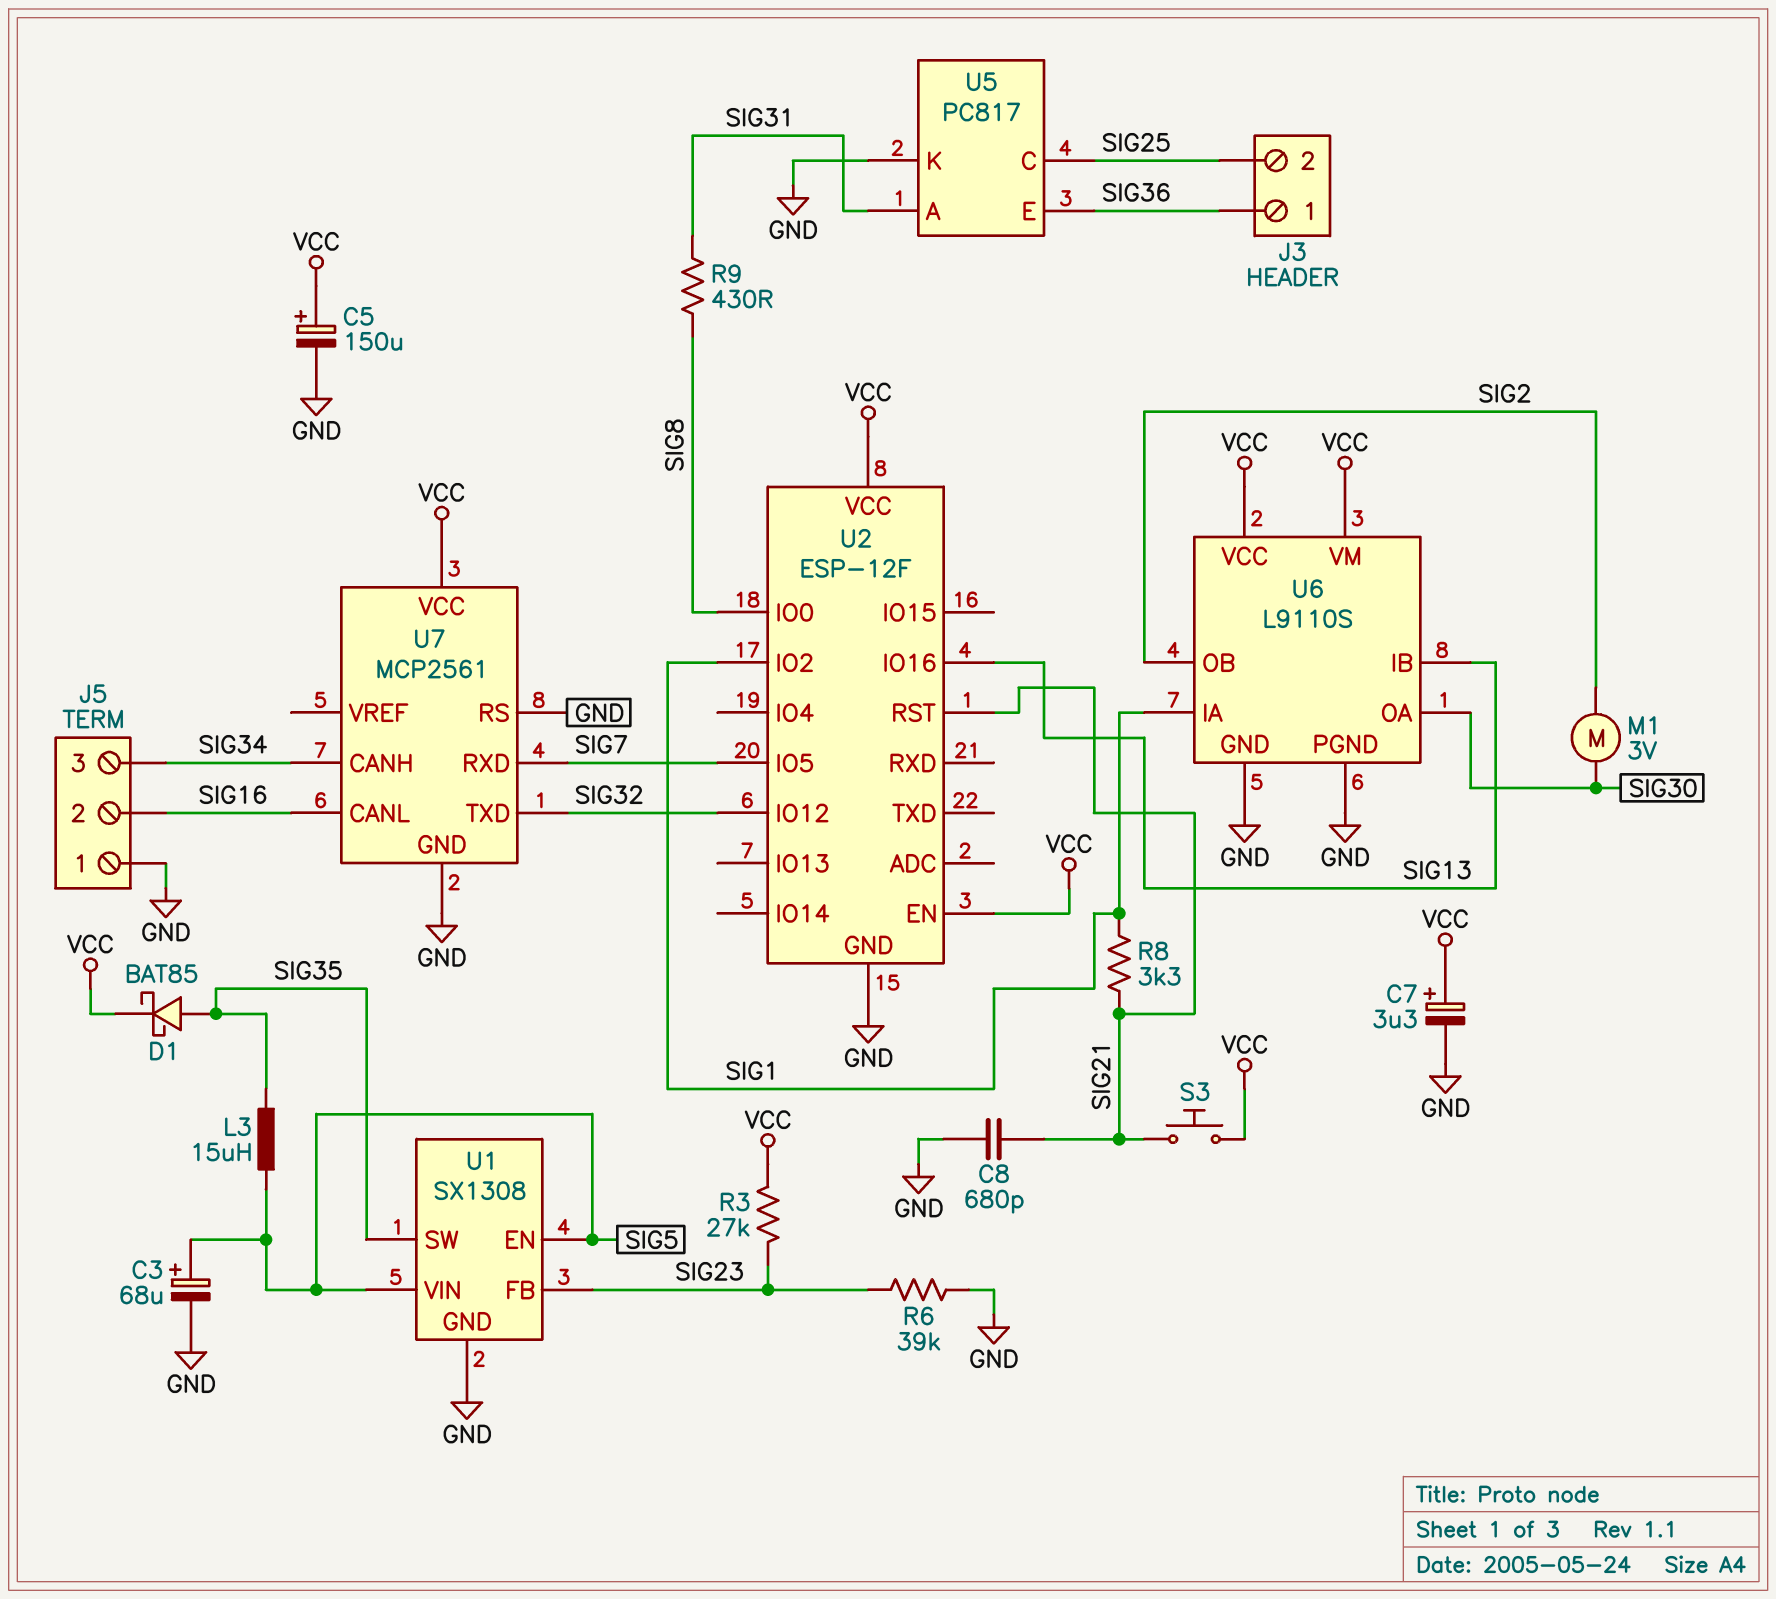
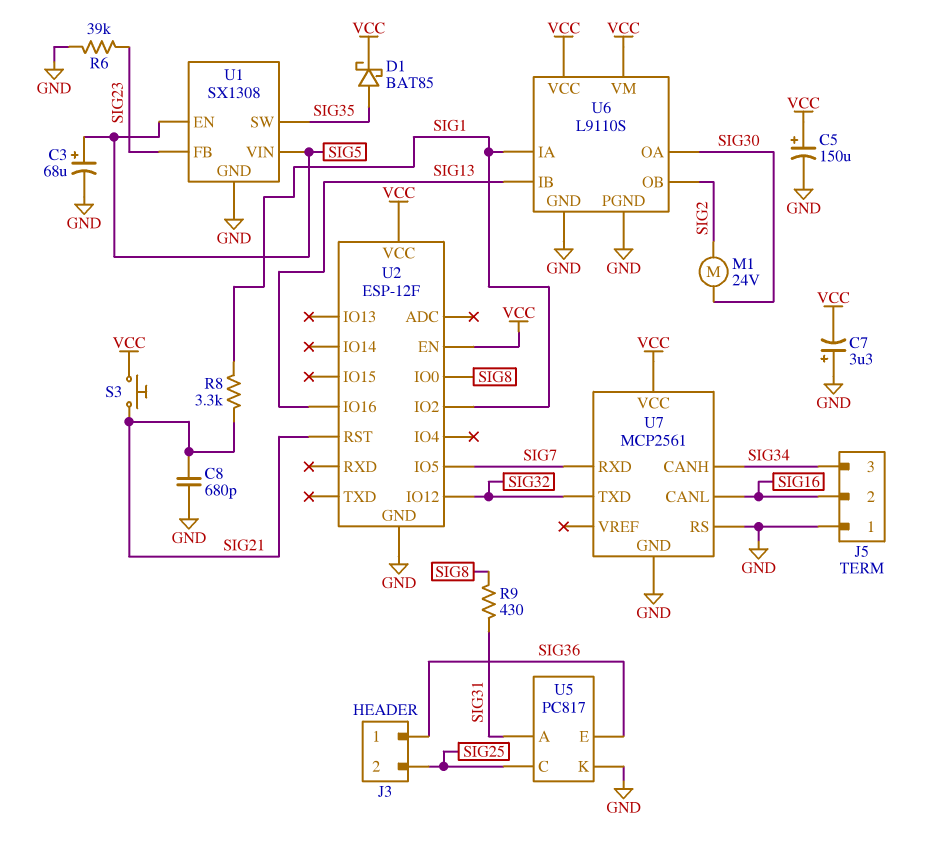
C7: 3.3uF (plus VCC, minus GND) -> 3.3uF (plus GND, minus VCC)
L3: 15uH (SIG5, SIG35) -> none
M1: motor 3V (SIG2, SIG30) -> motor 24V (SIG2, SIG30)
R3: 27k (SIG23, VCC) -> none

